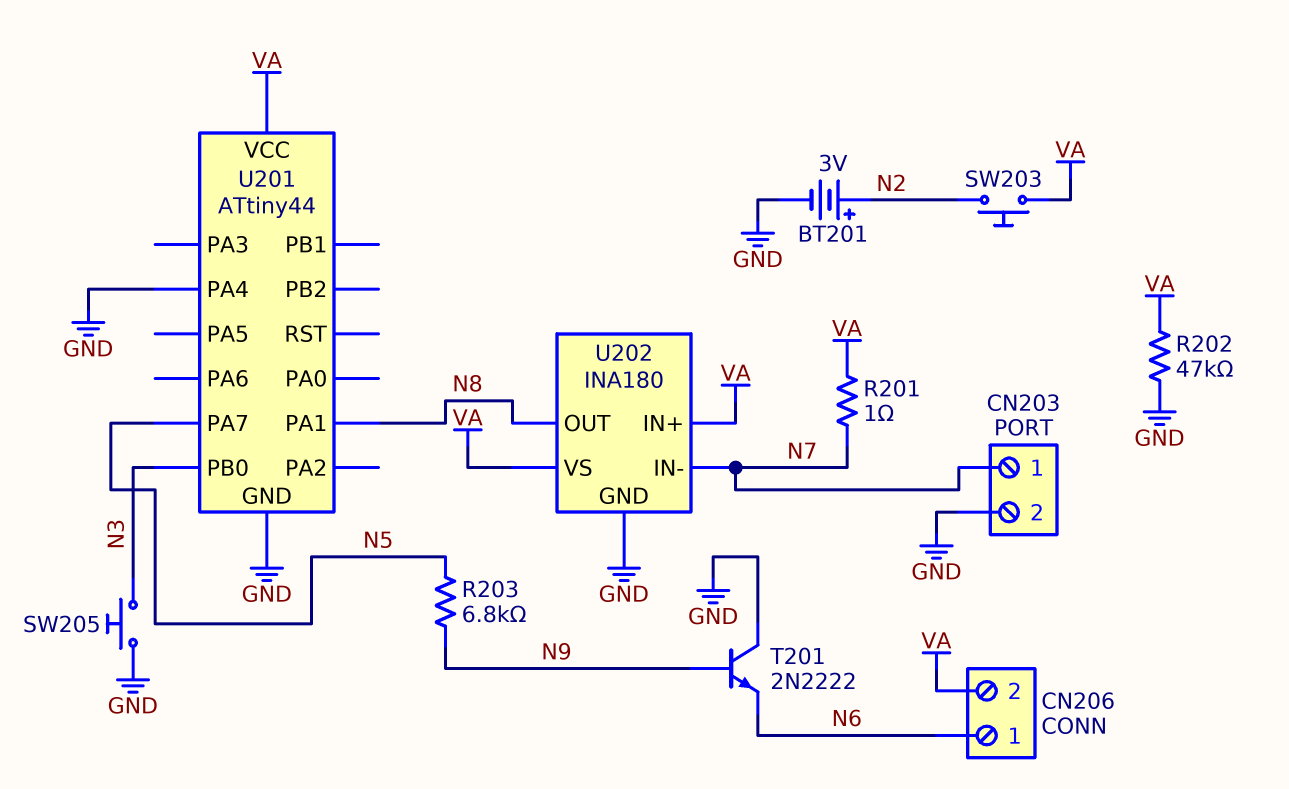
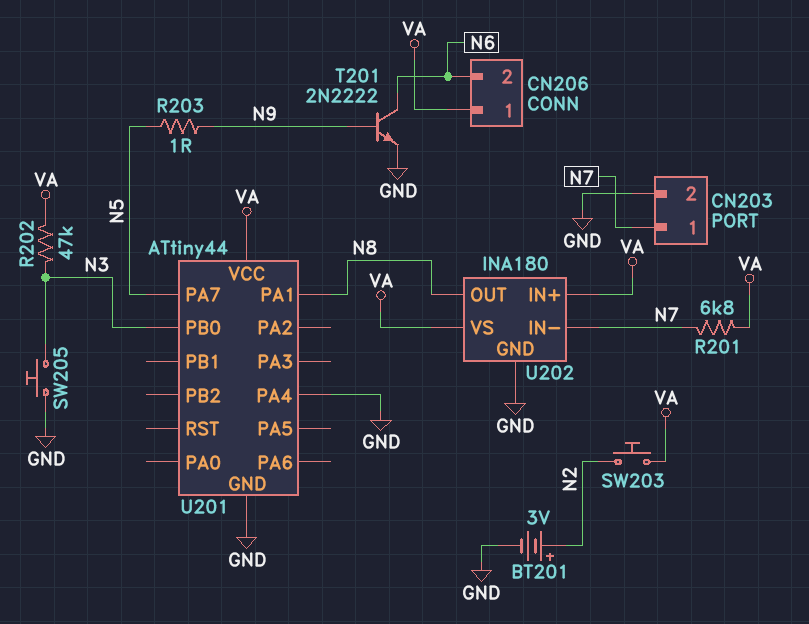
CN206 pin 1: N6 -> VA
CN206 pin 2: VA -> N6
R201: 1 (N7, VA) -> 6.8k (N7, VA)
R202: 47k (GND, VA) -> 47k (N3, VA)
R203: 6.8k (N5, N9) -> 1 (N5, N9)
T201: NPN 2N2222 (B N9, C GND, E N6) -> NPN 2N2222 (B N9, C N6, E GND)

